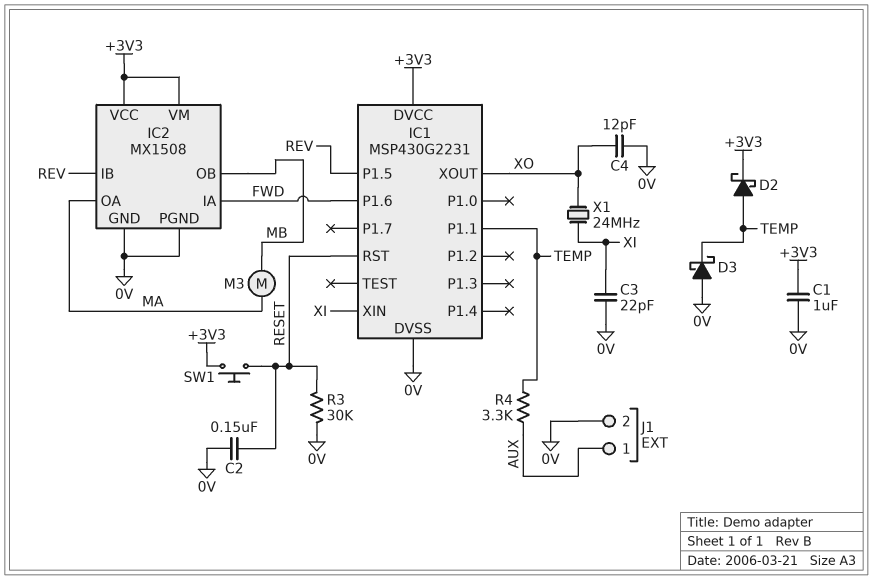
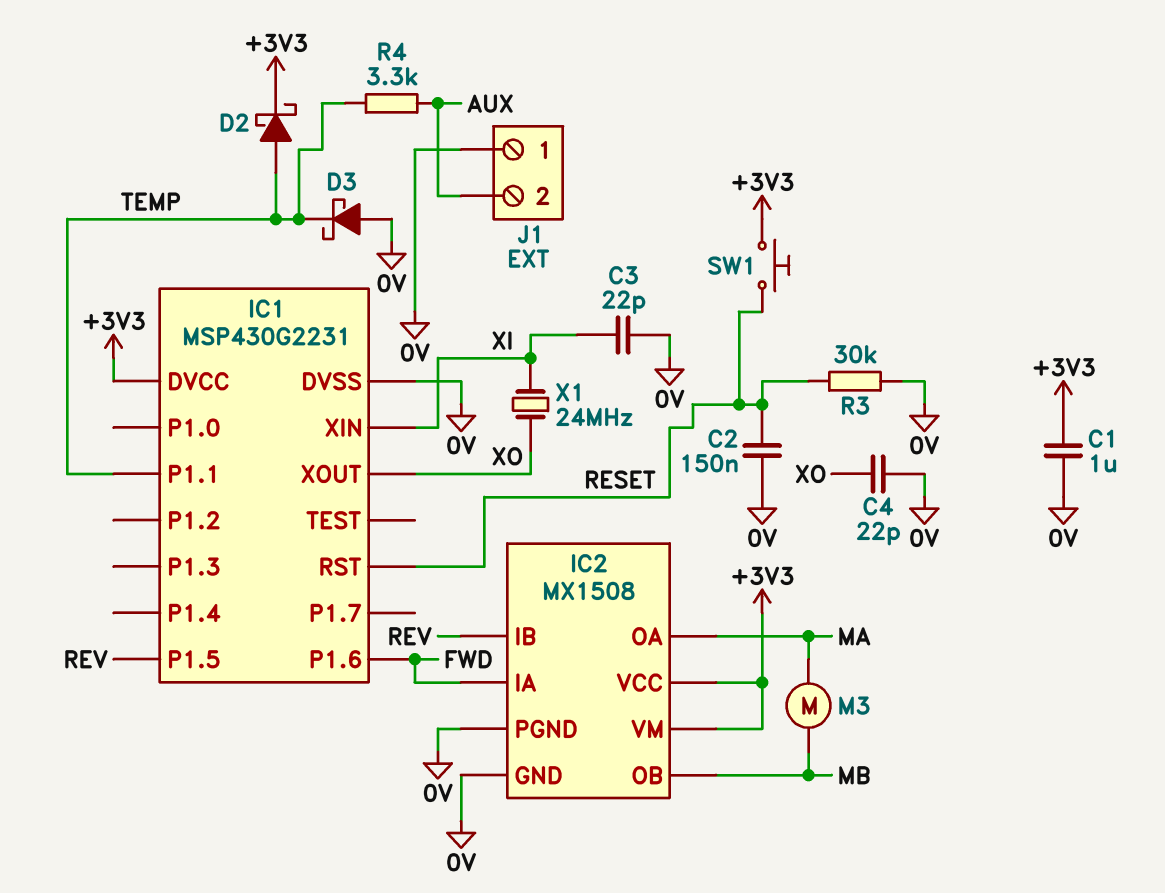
C4: 12pF (0V, XO) -> 22pF (0V, XO)
J1 pin 1: AUX -> 0V
J1 pin 2: 0V -> AUX

